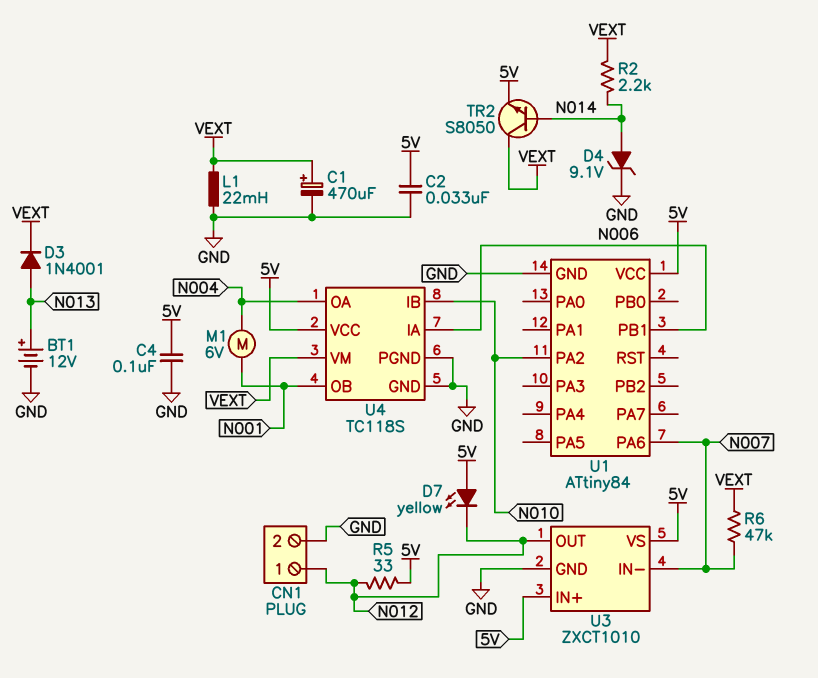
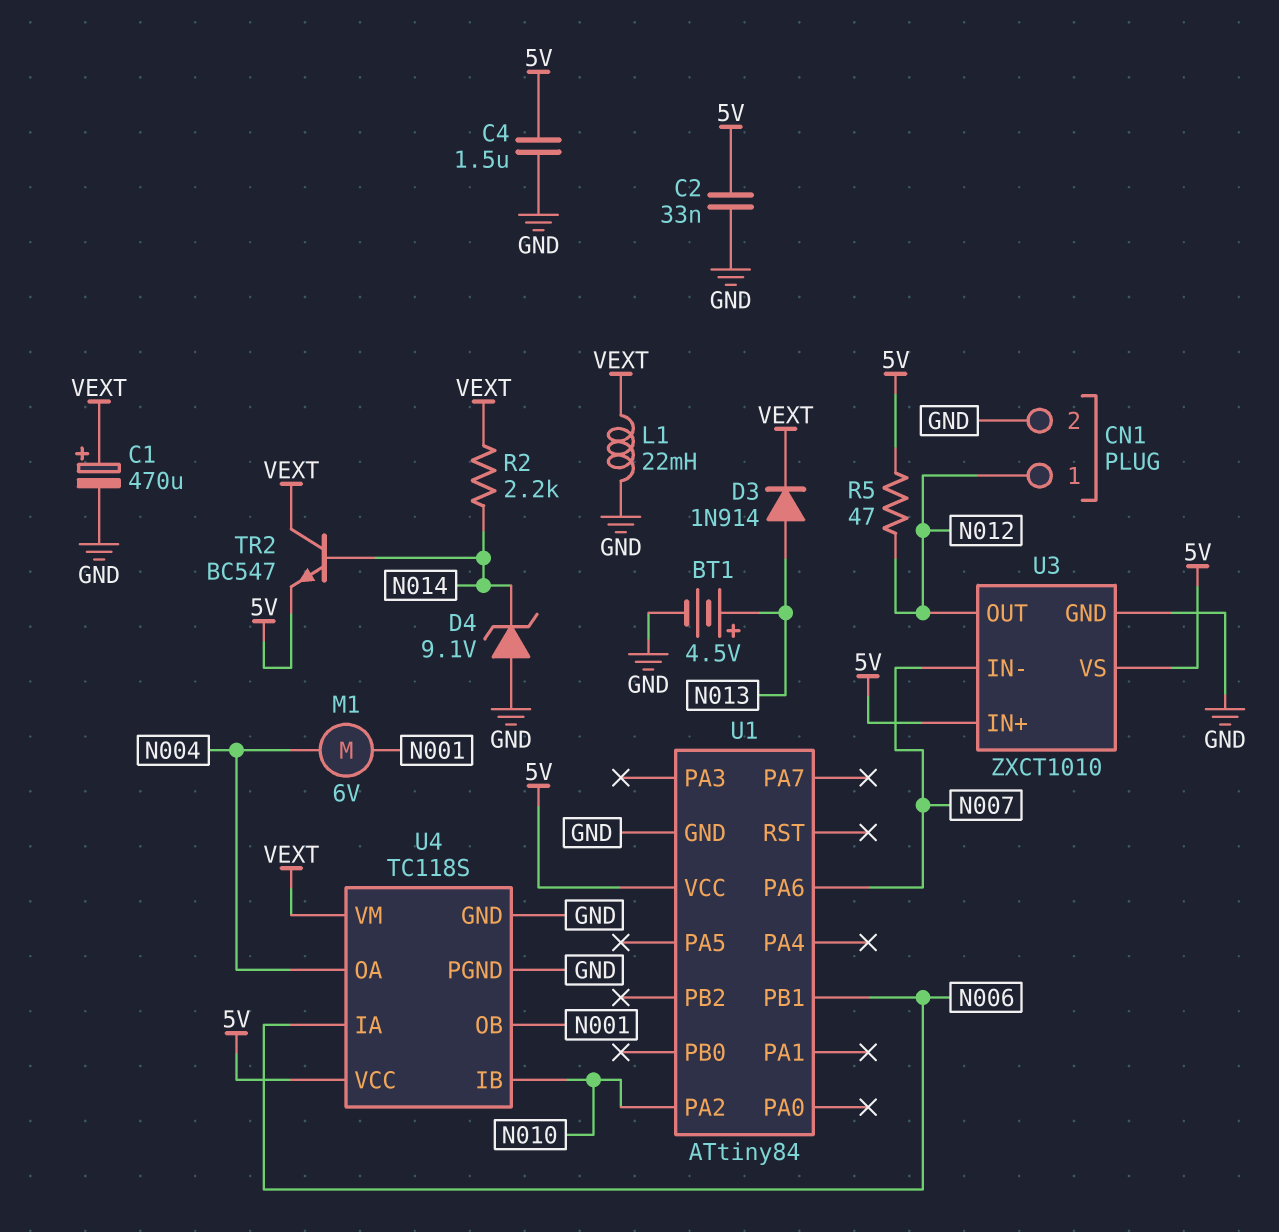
BT1: 12V (plus N013, minus GND) -> 4.5V (plus N013, minus GND)
C4: 100nF (5V, GND) -> 1.5uF (5V, GND)
D3: diode 1N4001 (A N013, K VEXT) -> diode 1N914 (A N013, K VEXT)
D4: zener 9.1V (A N014, K GND) -> zener 9.1V (A GND, K N014)
D7: LED yellow (A 5V, K N012) -> none
R5: 33 (5V, N012) -> 47 (5V, N012)
R6: 47k (N007, VEXT) -> none
TR2: NPN S8050 (B N014, C VEXT, E 5V) -> NPN BC547 (B N014, C VEXT, E 5V)

